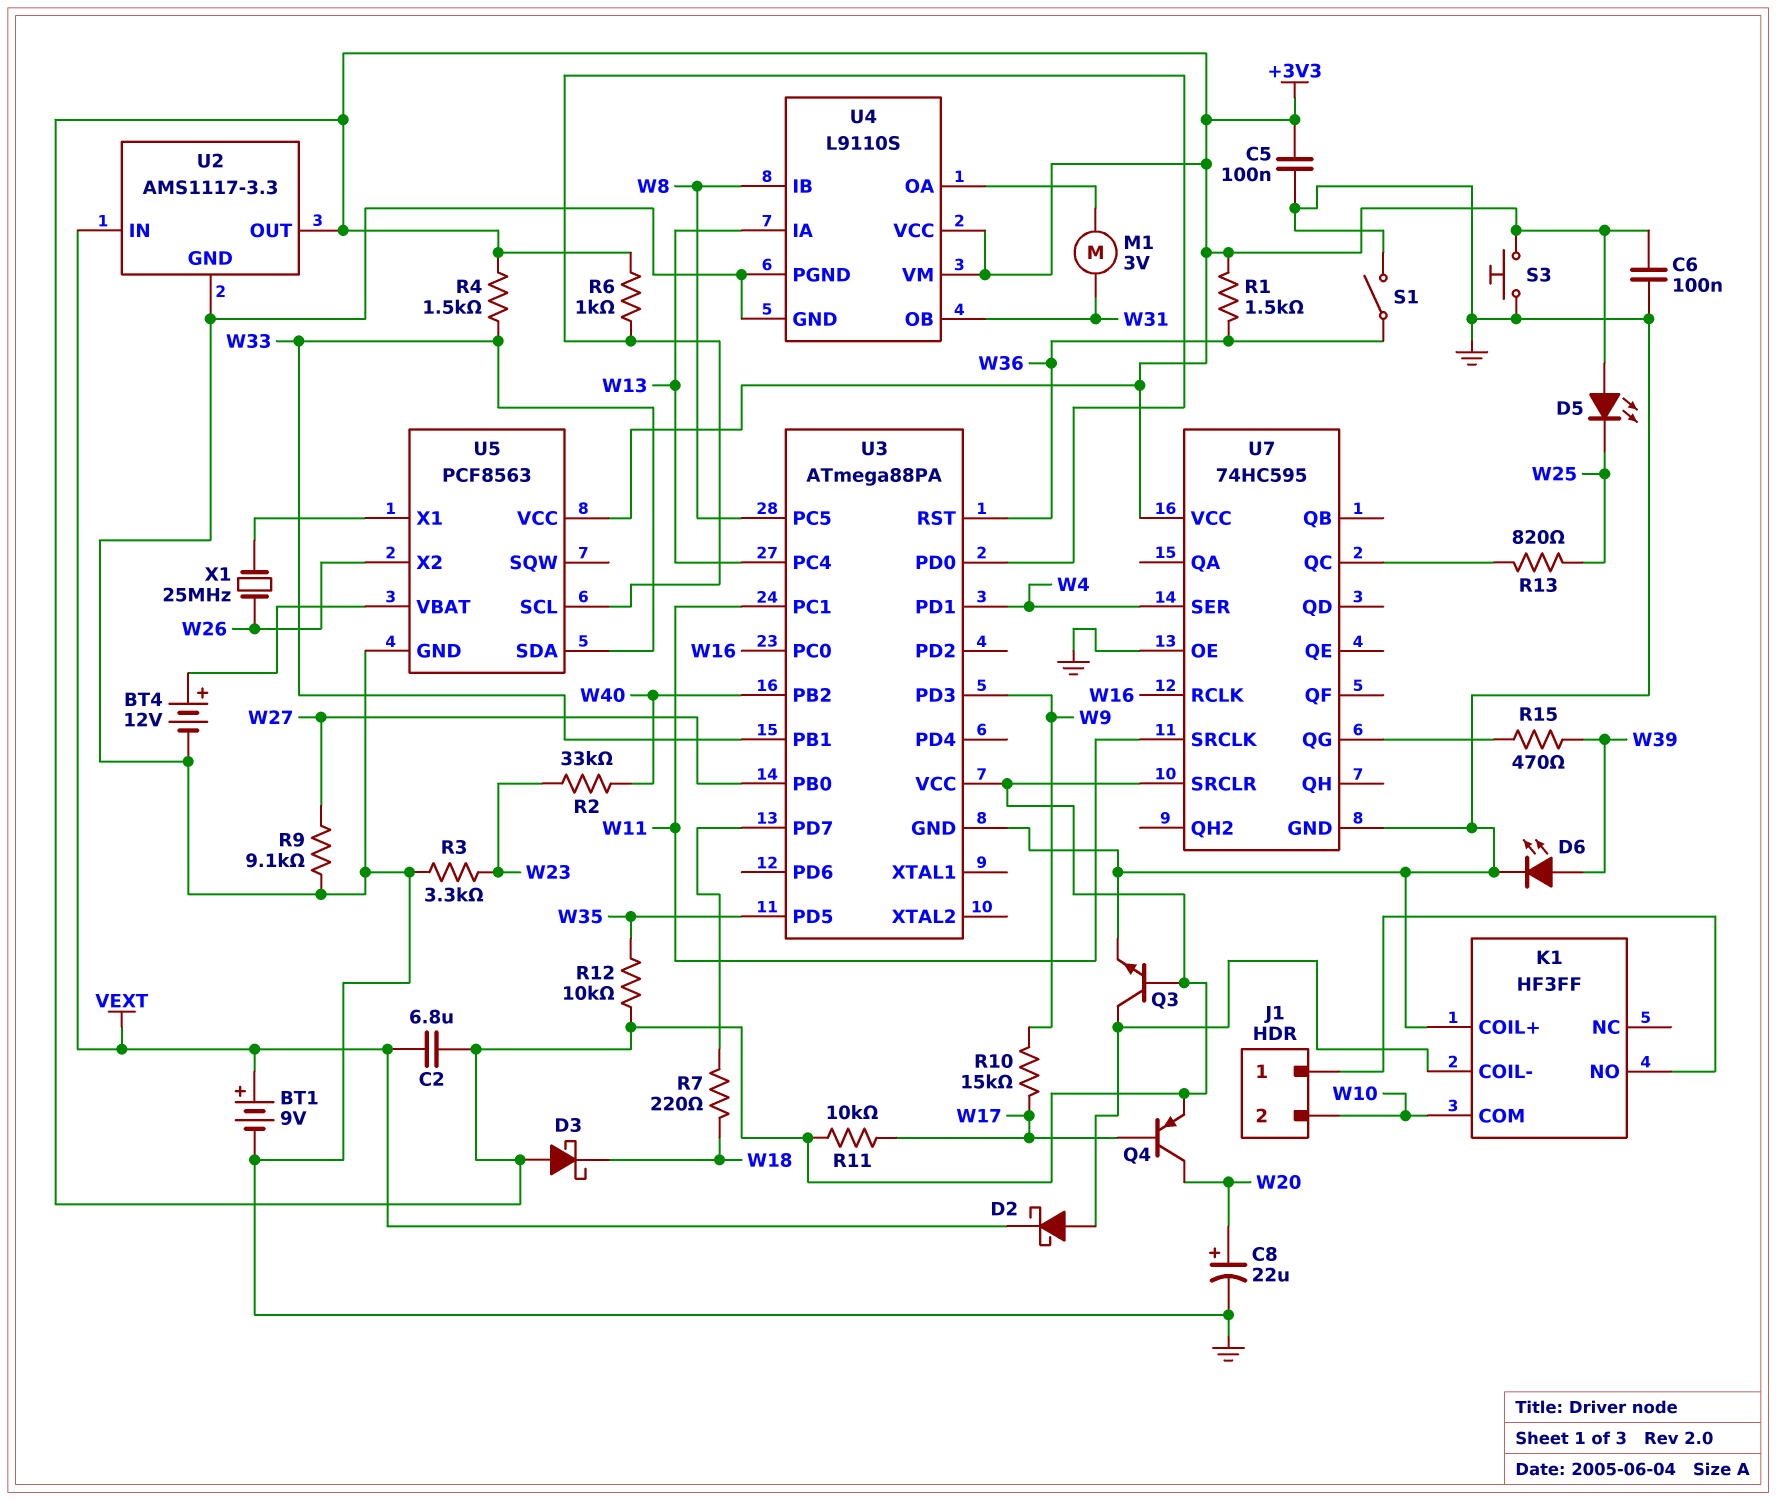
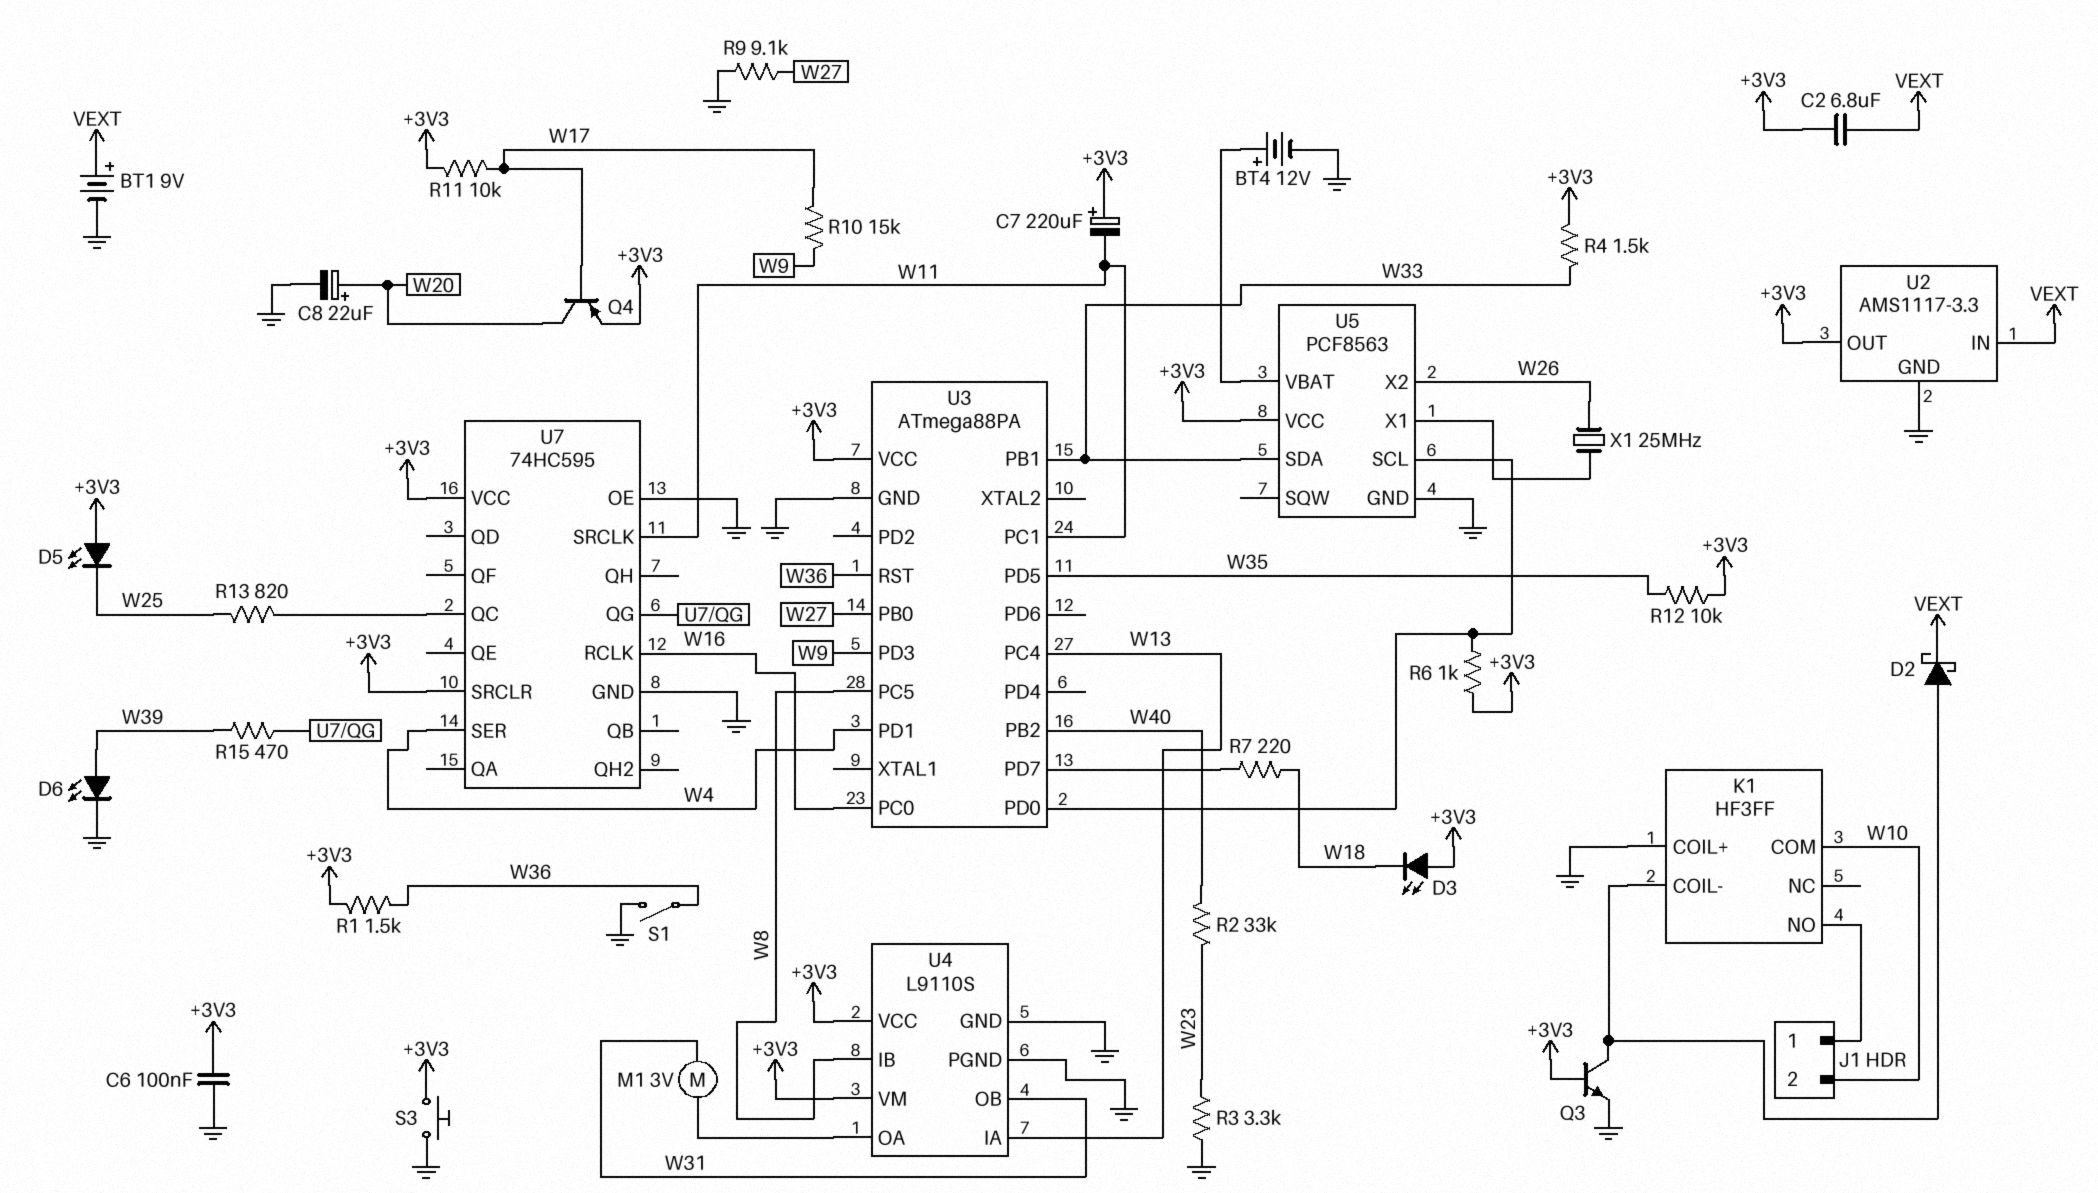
C5: 100nF (+3V3, GND) -> none
C7: none -> 220uF (plus +3V3, minus W11)
D3: schottky (A +3V3, K W18) -> LED (A +3V3, K W18)

